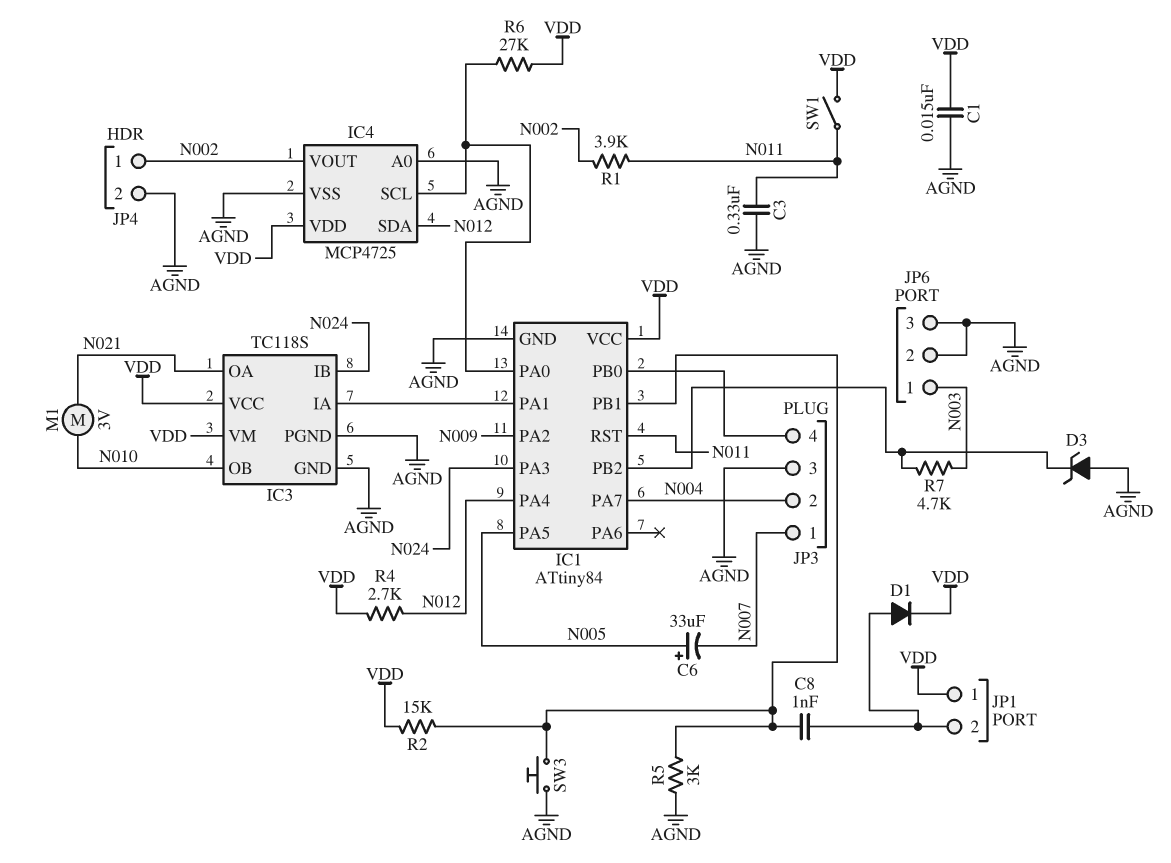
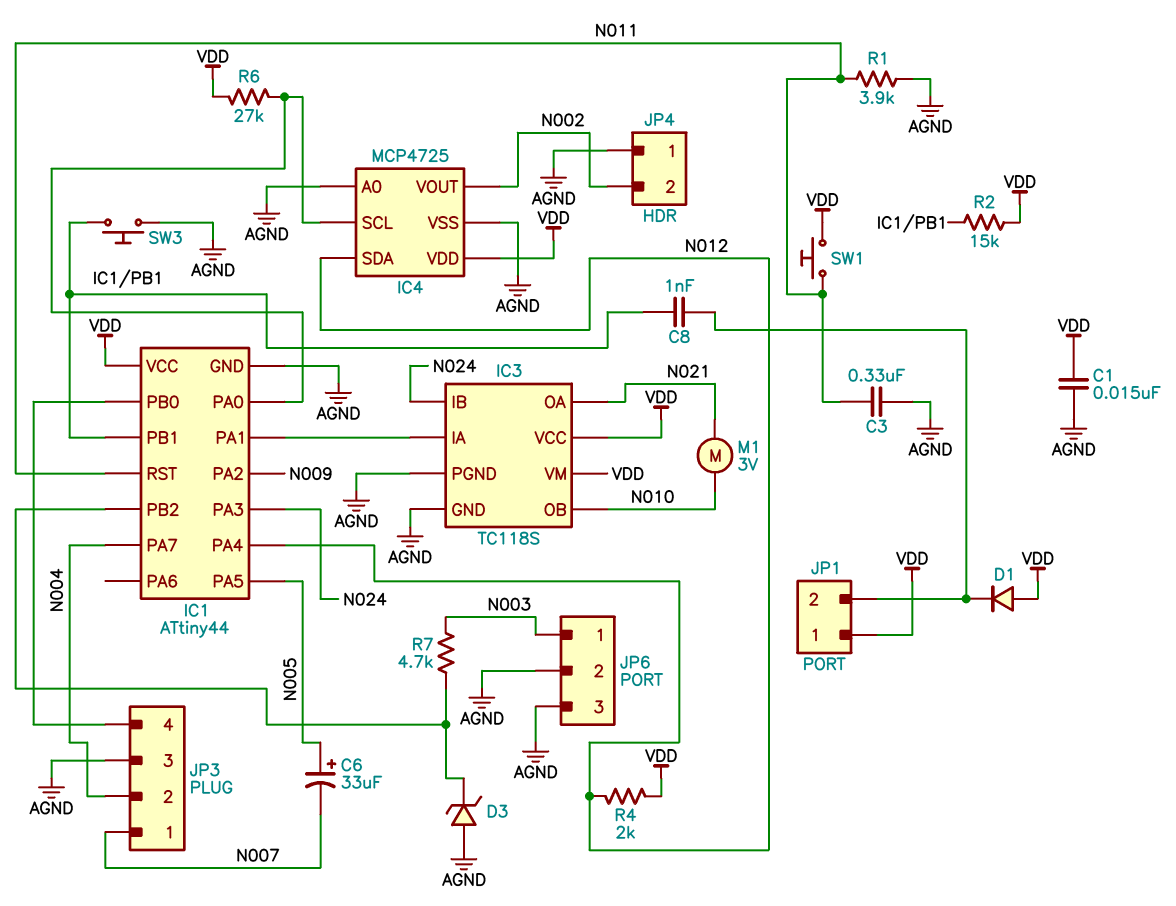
D1: diode (A JP1/2, K VDD) -> diode (A VDD, K JP1/2)
IC1: ATtiny84 -> ATtiny44
JP4 pin 1: N002 -> AGND
JP4 pin 2: AGND -> N002
R1: 3.9k (N002, N011) -> 3.9k (AGND, N011)
R4: 2.7k (N012, VDD) -> 2k (N012, VDD)
R5: 3k (AGND, IC1/PB1) -> none
SW1: switch (N011, VDD) -> button (N011, VDD)

